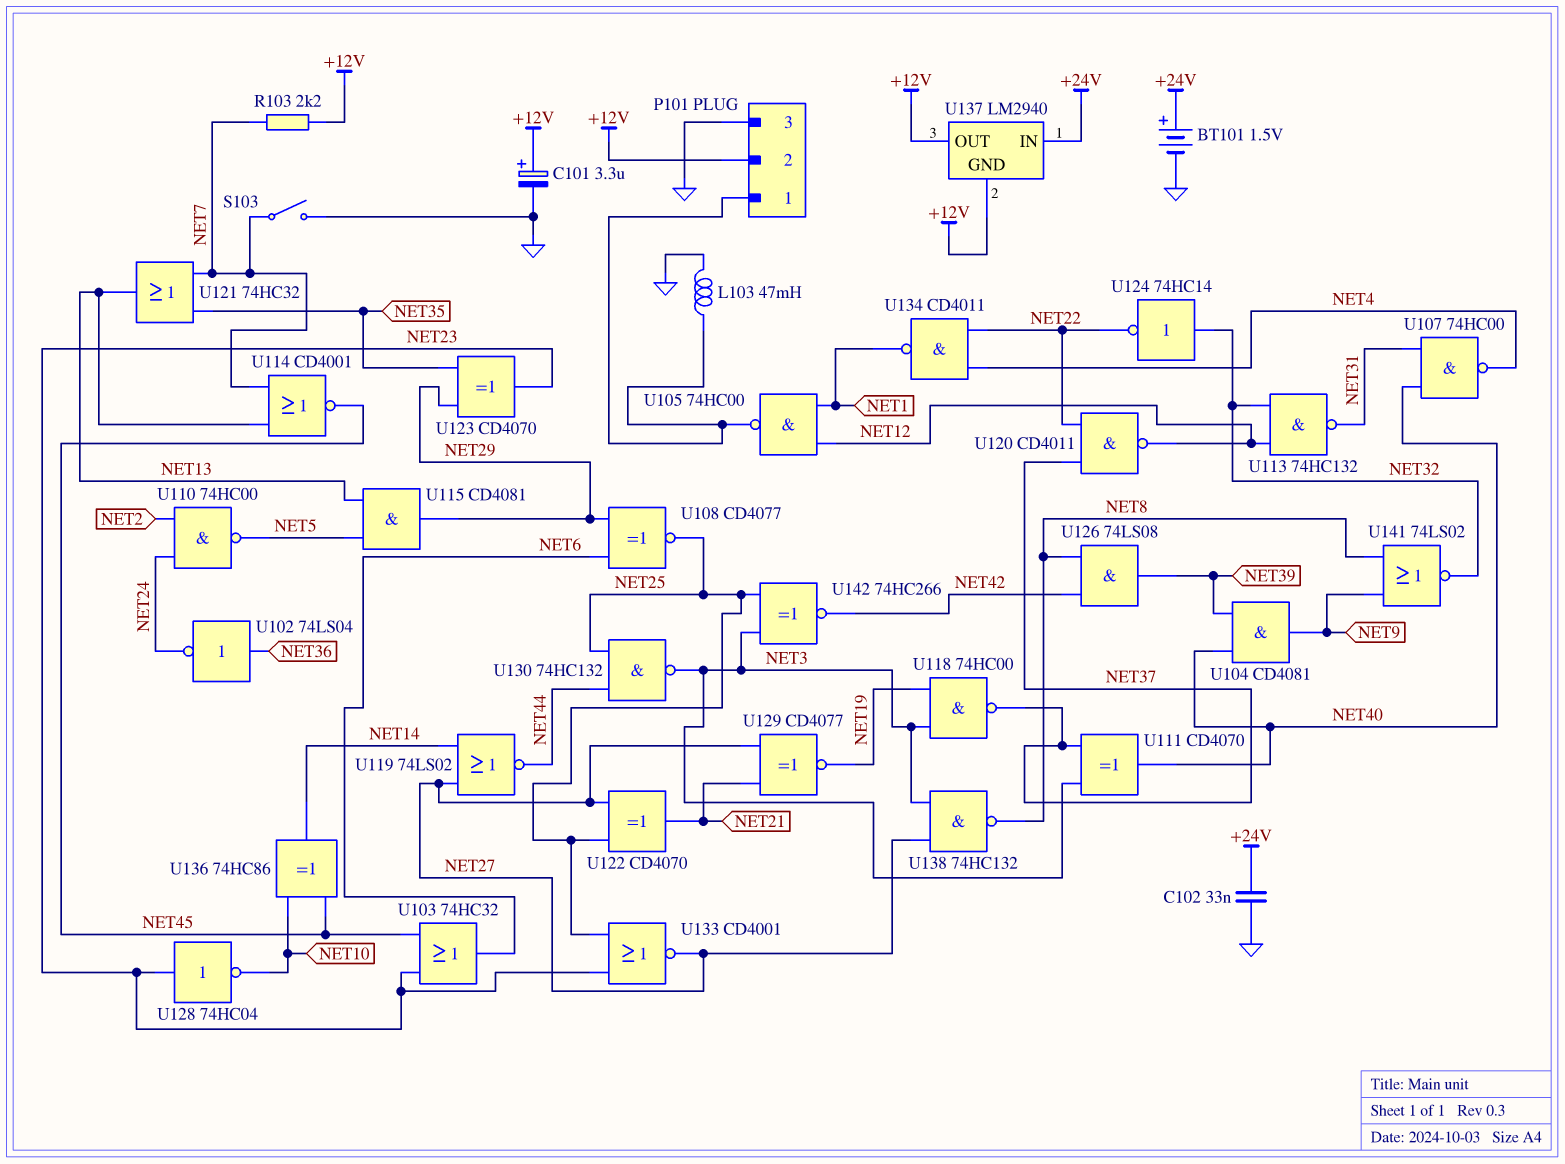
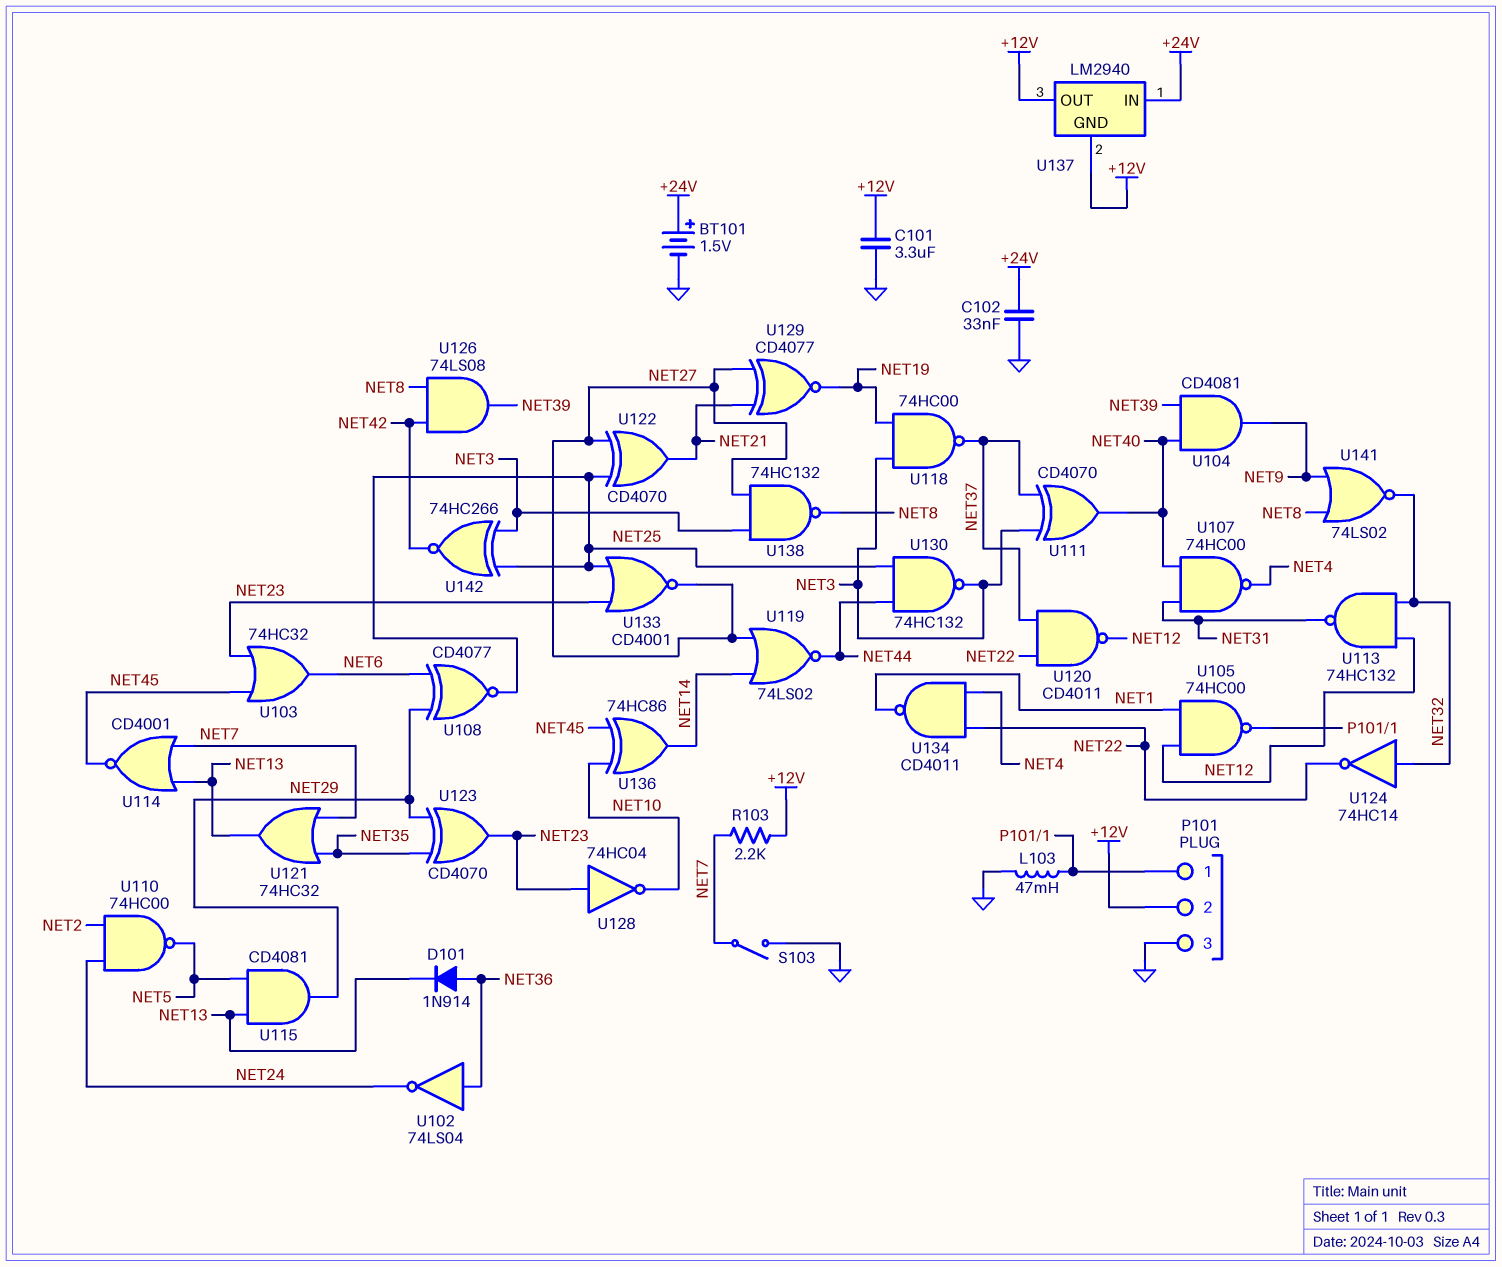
C101: 3.3uF (plus +12V, minus GND) -> 3.3uF (+12V, GND)
D101: none -> diode 1N914 (A NET36, K NET13)

